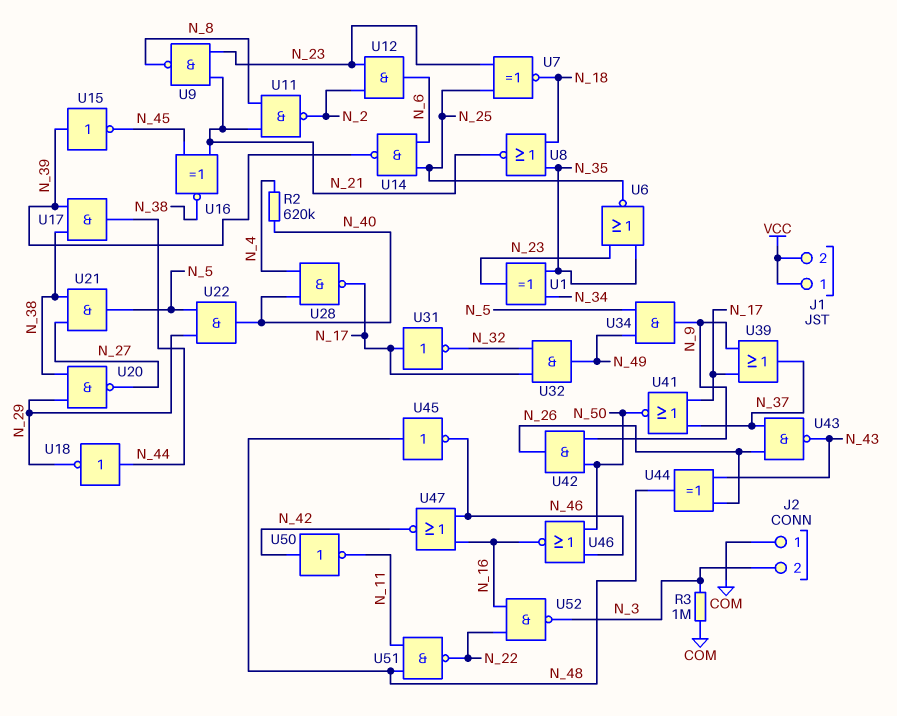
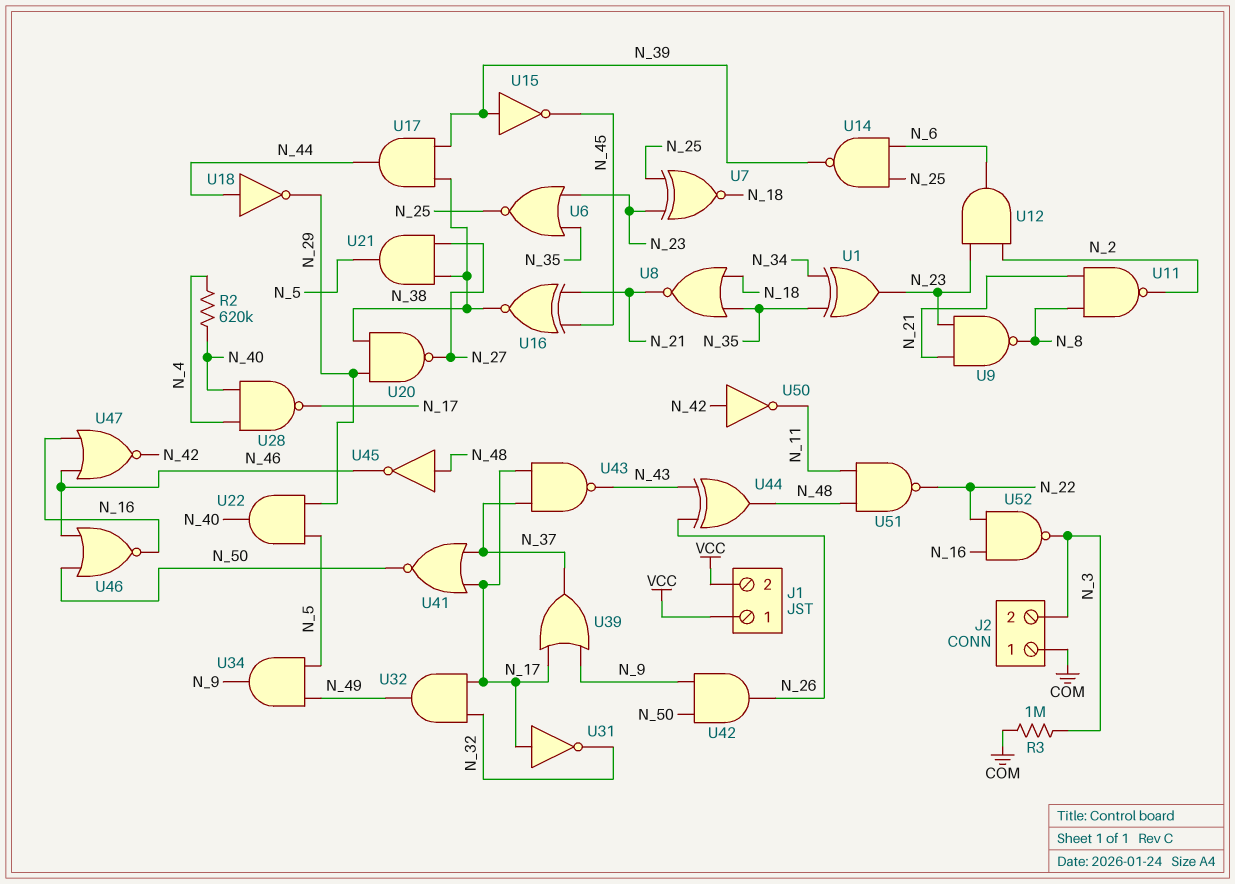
U43: NAND (in N_26, in N_37, out N_43) -> NAND (in N_17, in N_37, out N_43)

